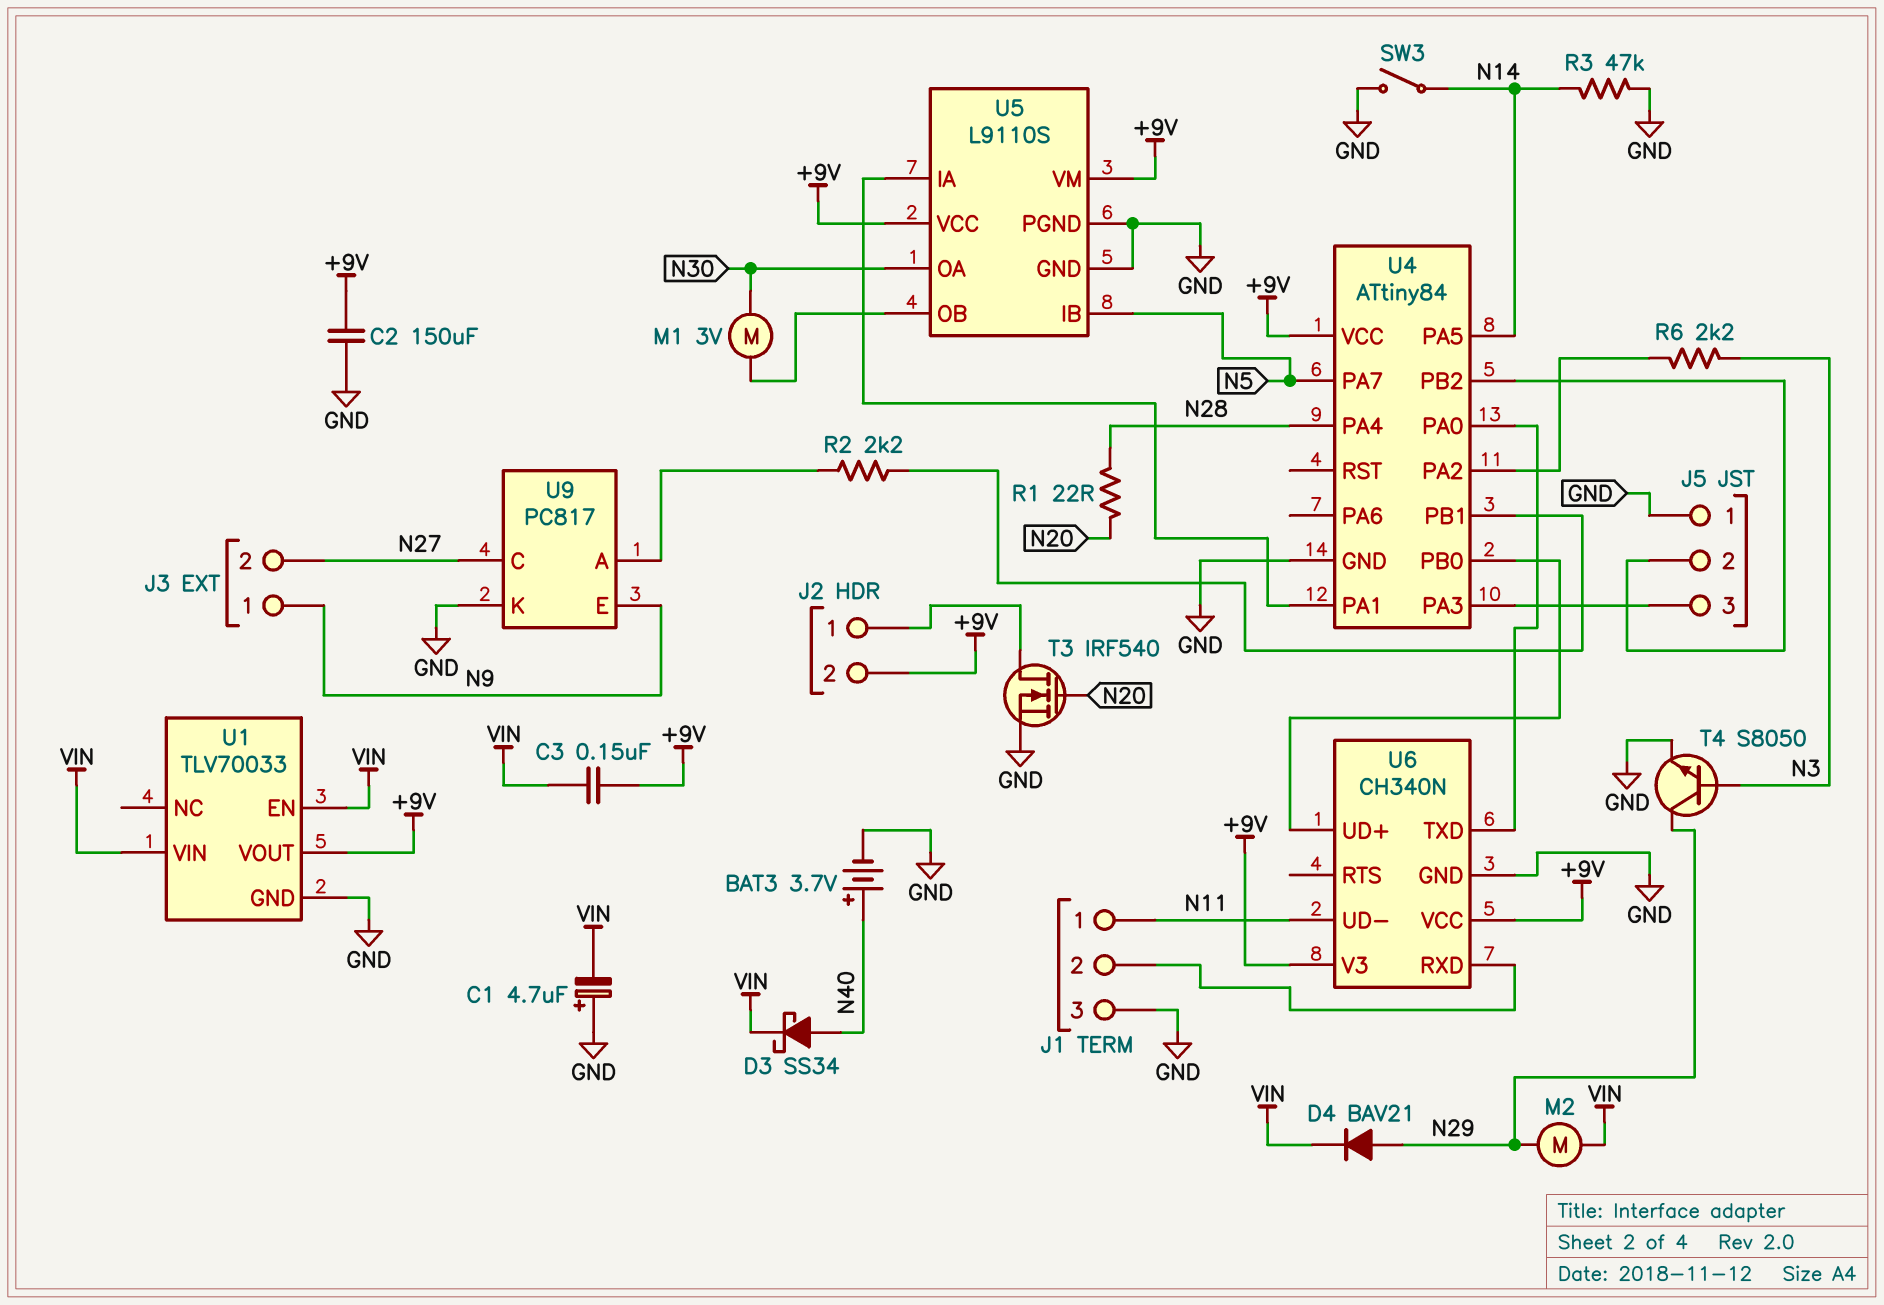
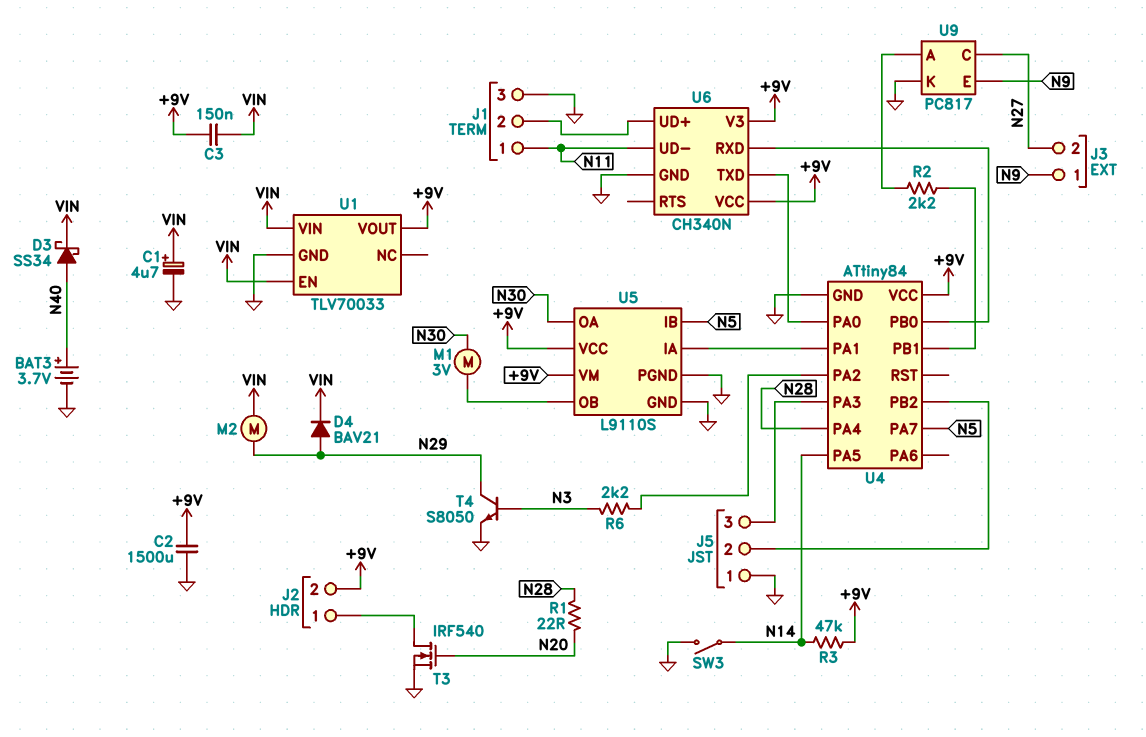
C1: 4.7uF (plus GND, minus VIN) -> 4.7uF (plus VIN, minus GND)
C2: 150uF (+9V, GND) -> 1500uF (+9V, GND)
R3: 47k (GND, N14) -> 47k (+9V, N14)
U6 pin RXD: J1/2 -> U4/PB0
U6 pin UD+: U4/PB0 -> J1/2

